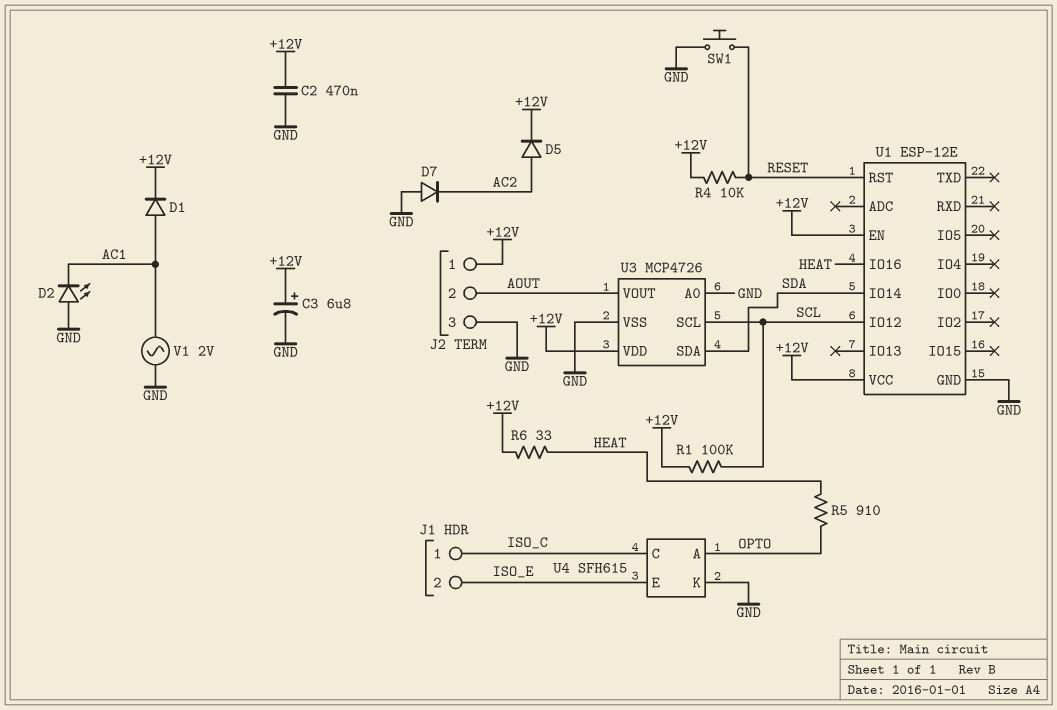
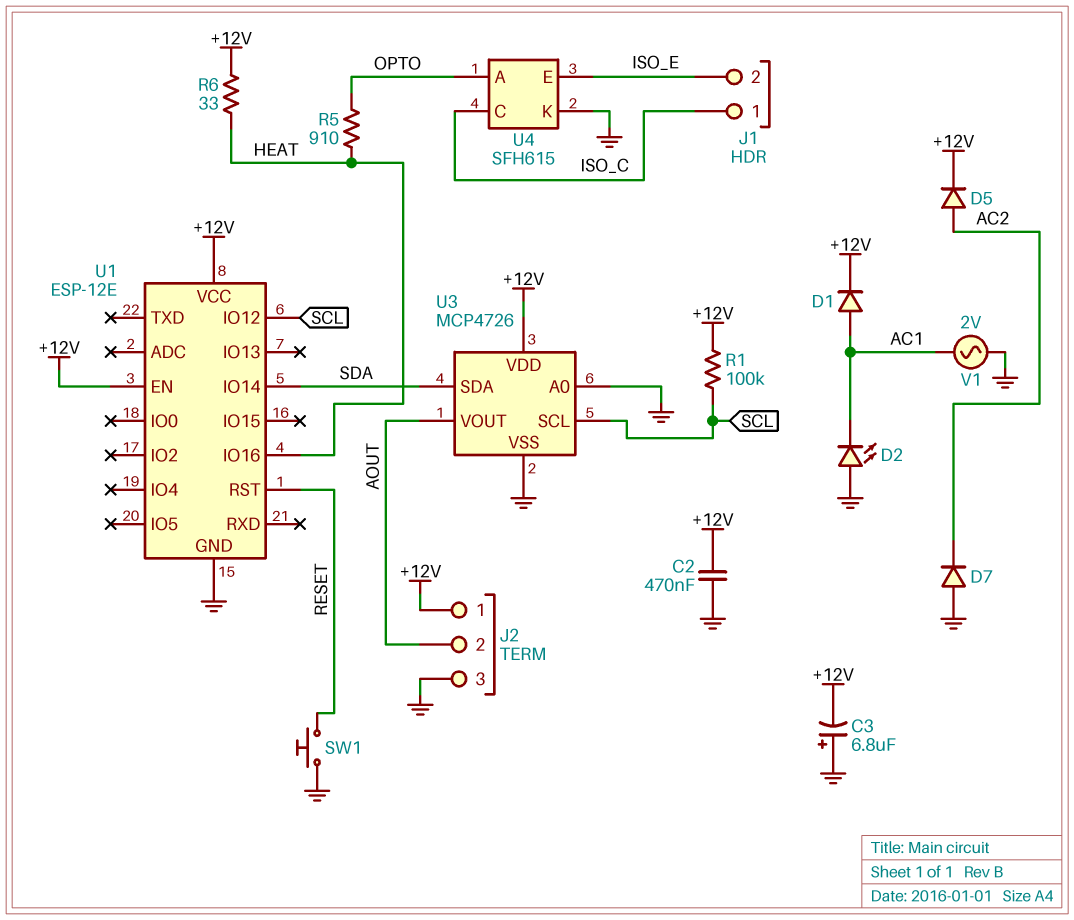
C3: 6.8uF (plus +12V, minus GND) -> 6.8uF (plus GND, minus +12V)
R4: 10k (+12V, RESET) -> none

